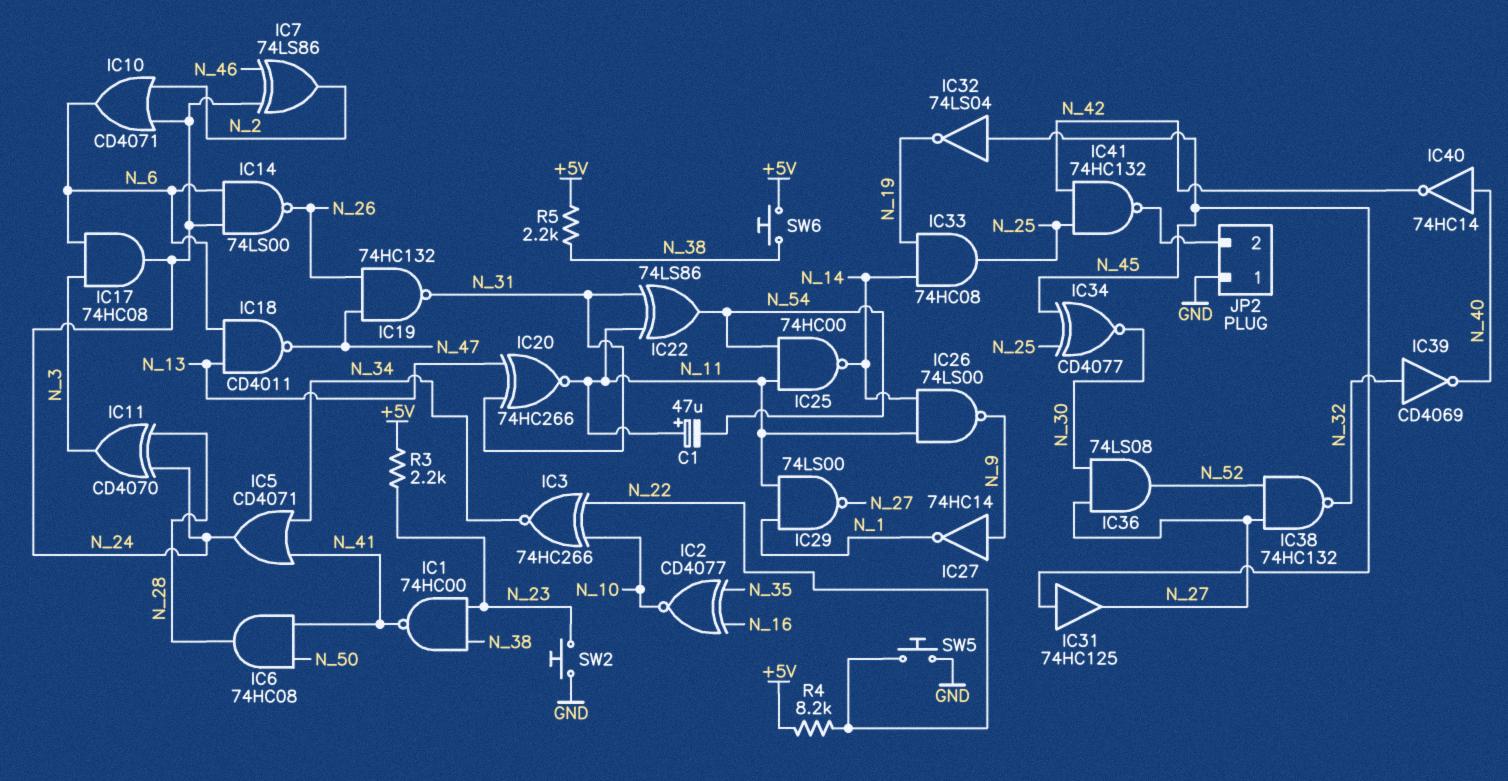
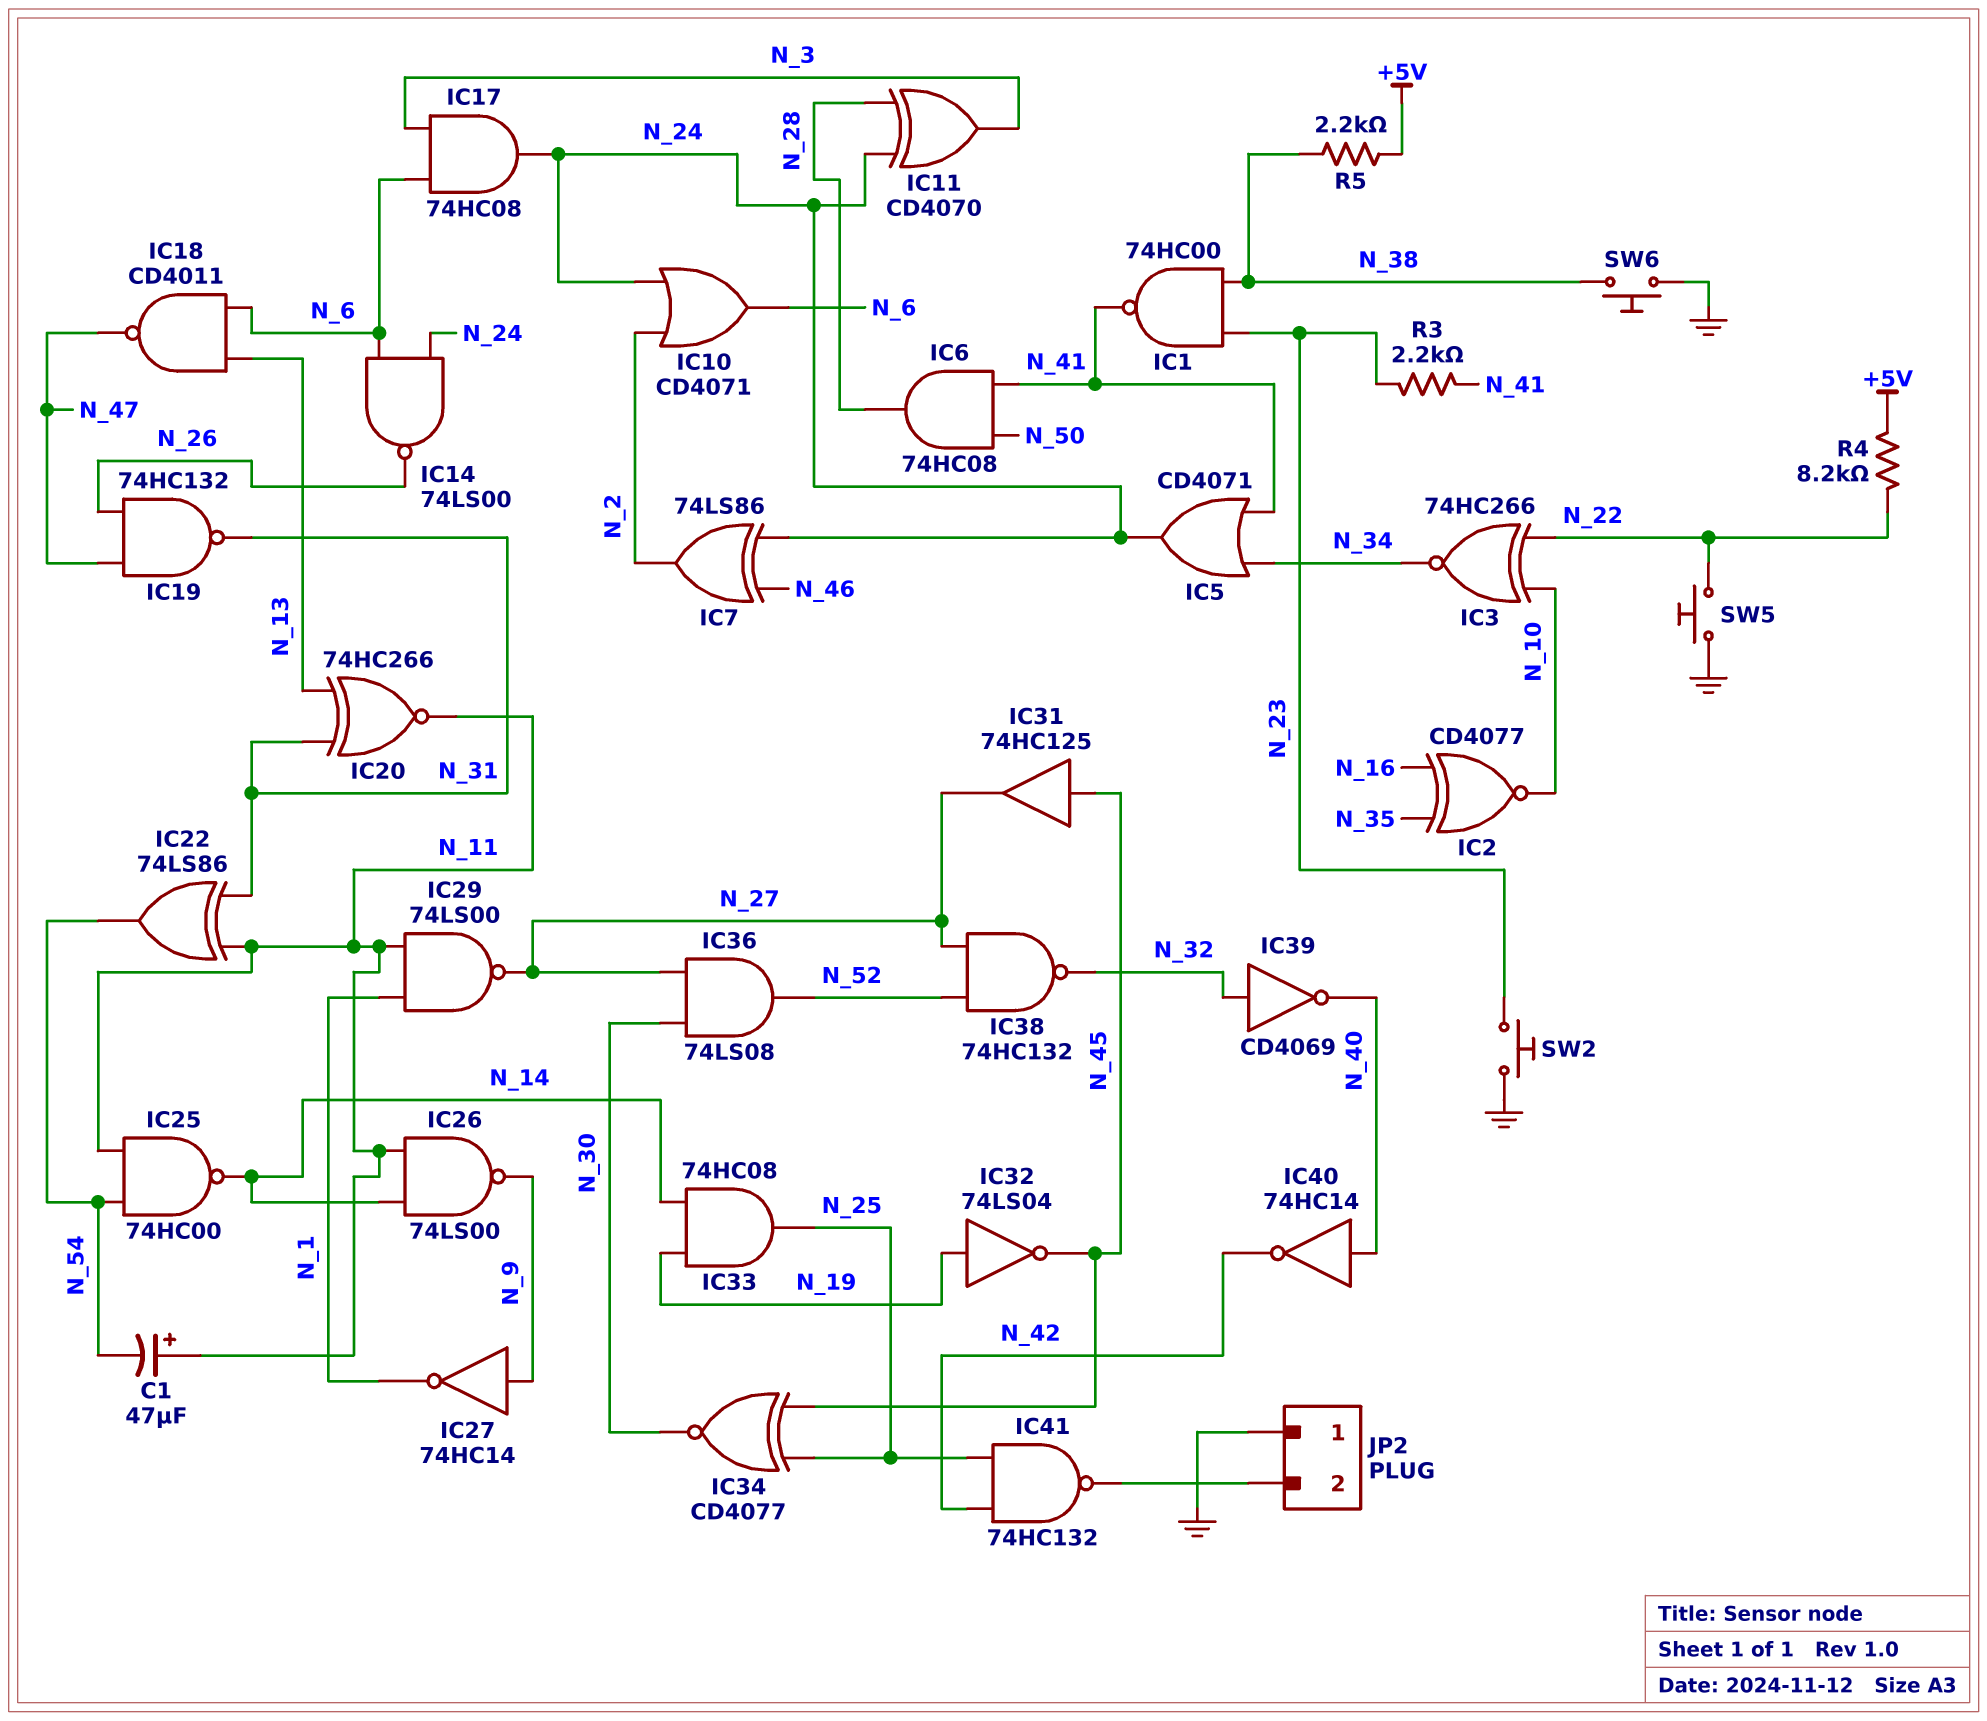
IC32: NOT 74LS04 (in N_45, out N_19) -> NOT 74LS04 (in N_19, out N_45)
R3: 2.2k (+5V, N_23) -> 2.2k (N_23, N_41)
SW6: button (+5V, N_38) -> button (GND, N_38)

